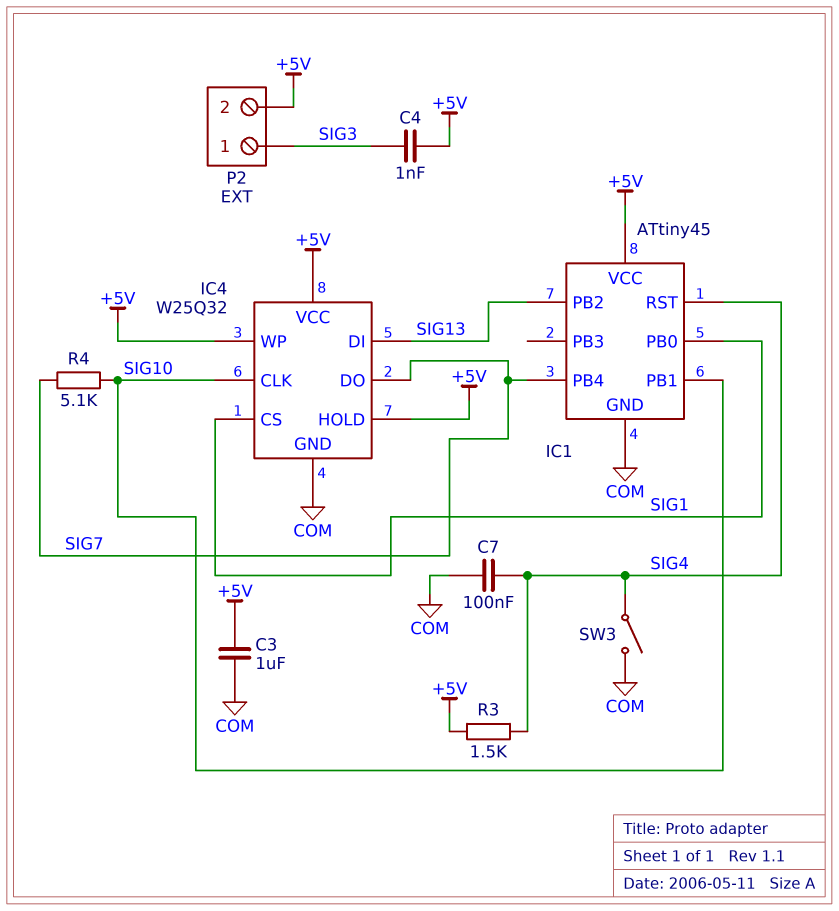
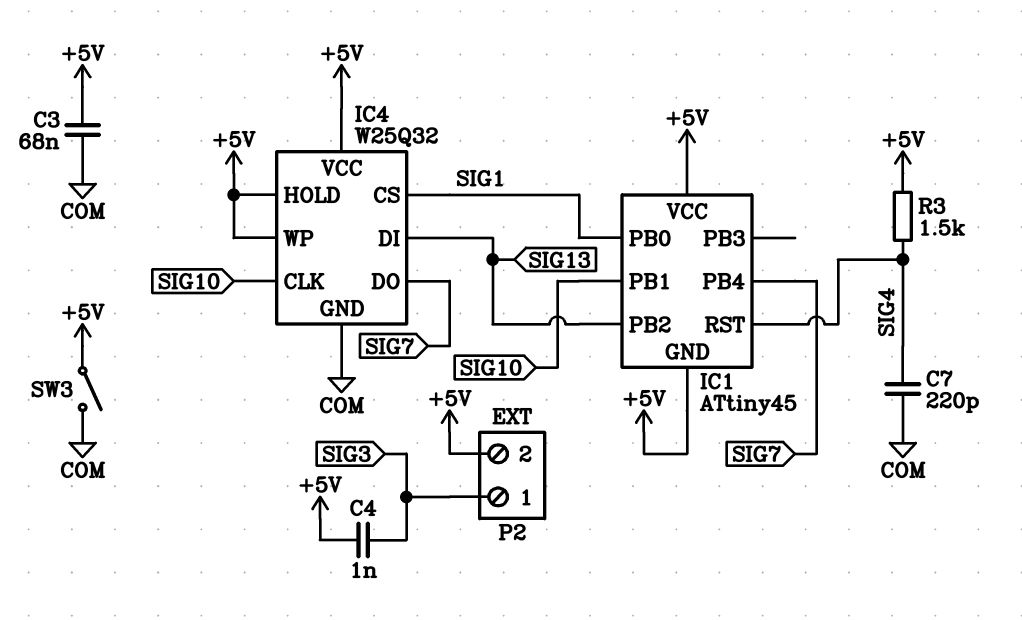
C3: 1uF (+5V, COM) -> 68nF (+5V, COM)
C7: 100nF (COM, SIG4) -> 220pF (COM, SIG4)
IC1 pin GND: COM -> +5V
R4: 5.1k (SIG7, SIG10) -> none
SW3: switch (COM, SIG4) -> switch (+5V, COM)

